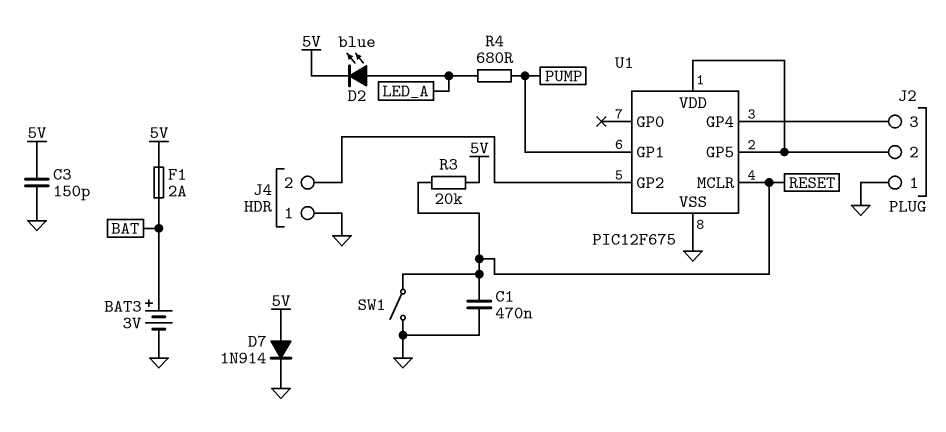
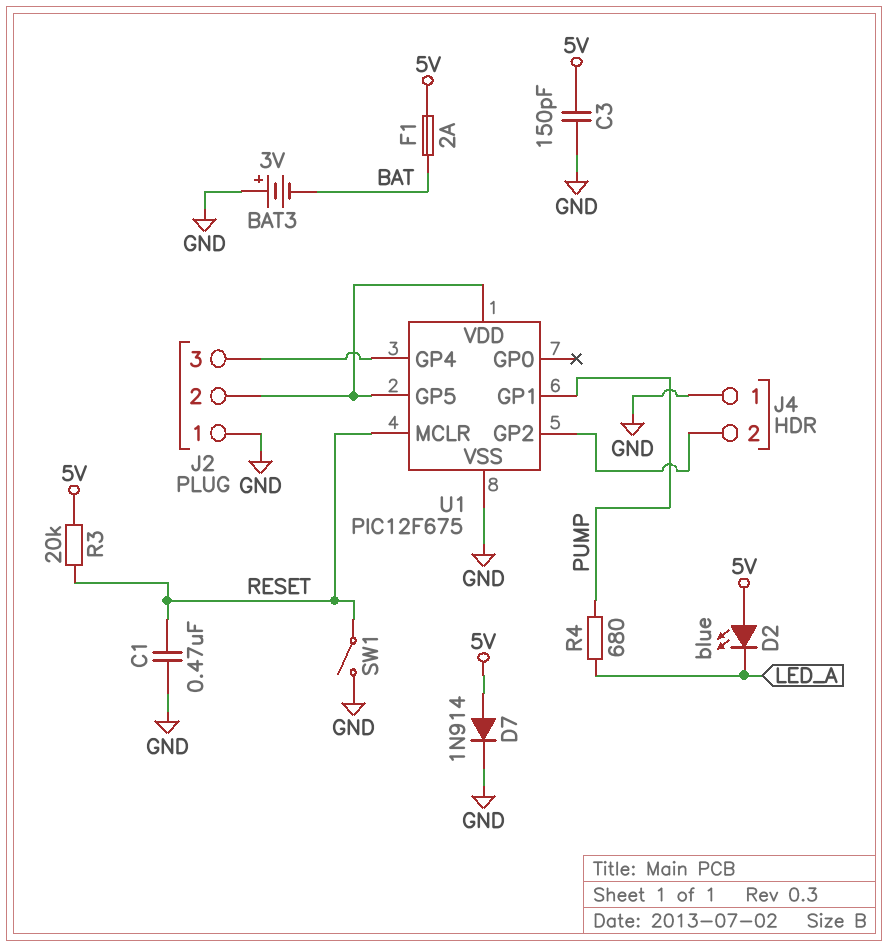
BAT3: 3V (plus BAT, minus GND) -> 3V (plus GND, minus BAT)
D2: LED blue (A LED_A, K 5V) -> LED blue (A 5V, K LED_A)

